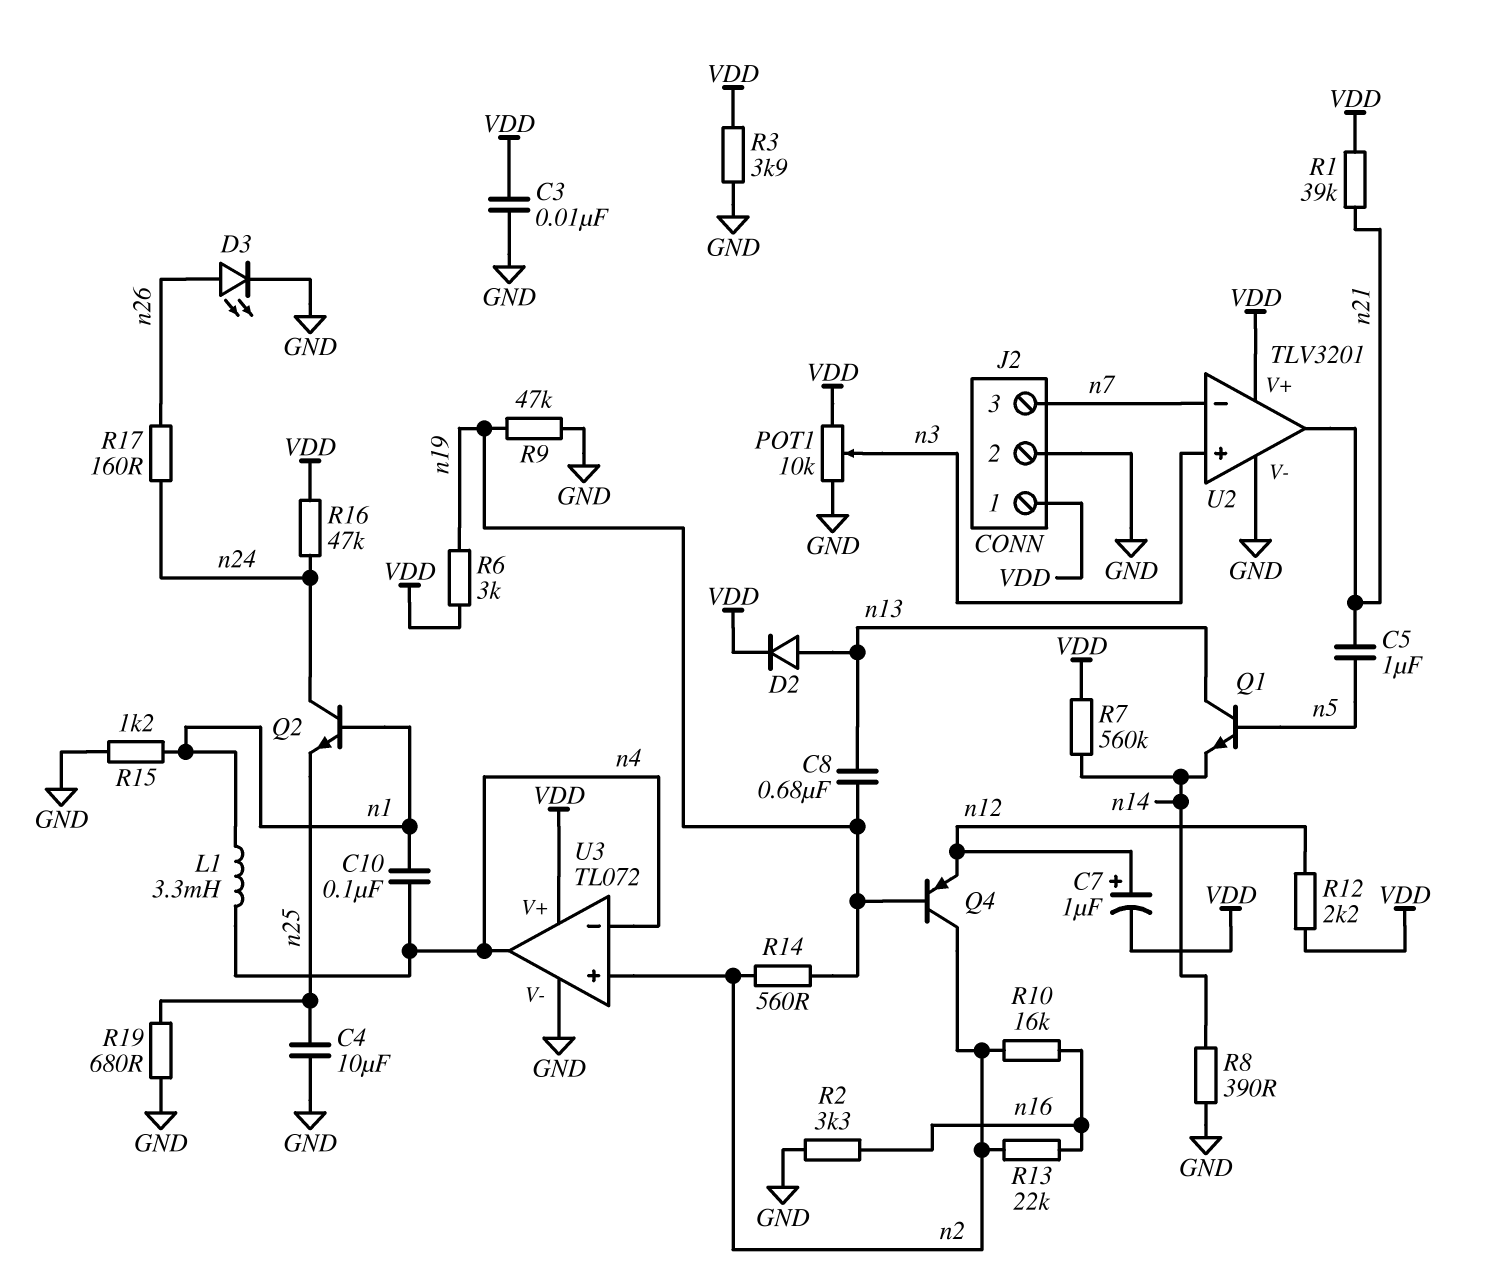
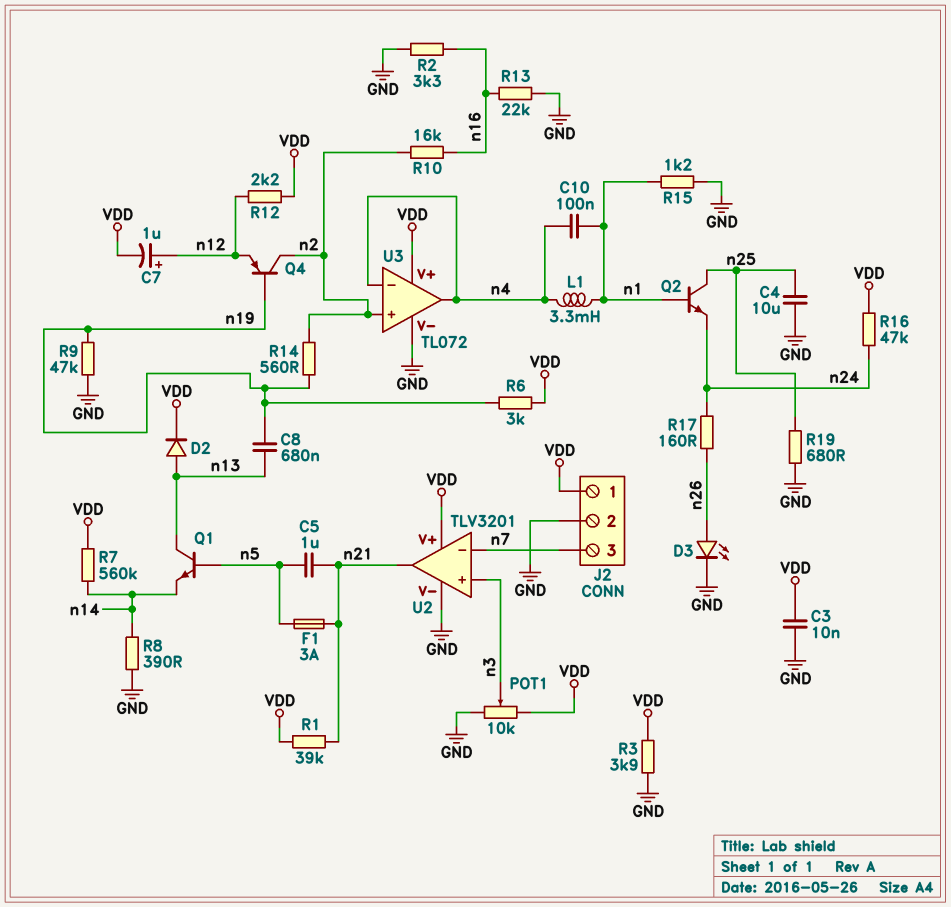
F1: none -> 3A (n5, n21)
Q2: NPN (B n1, C n24, E n25) -> NPN (B n1, C n25, E n24)
R13: 22k (n2, n16) -> 22k (GND, n16)

